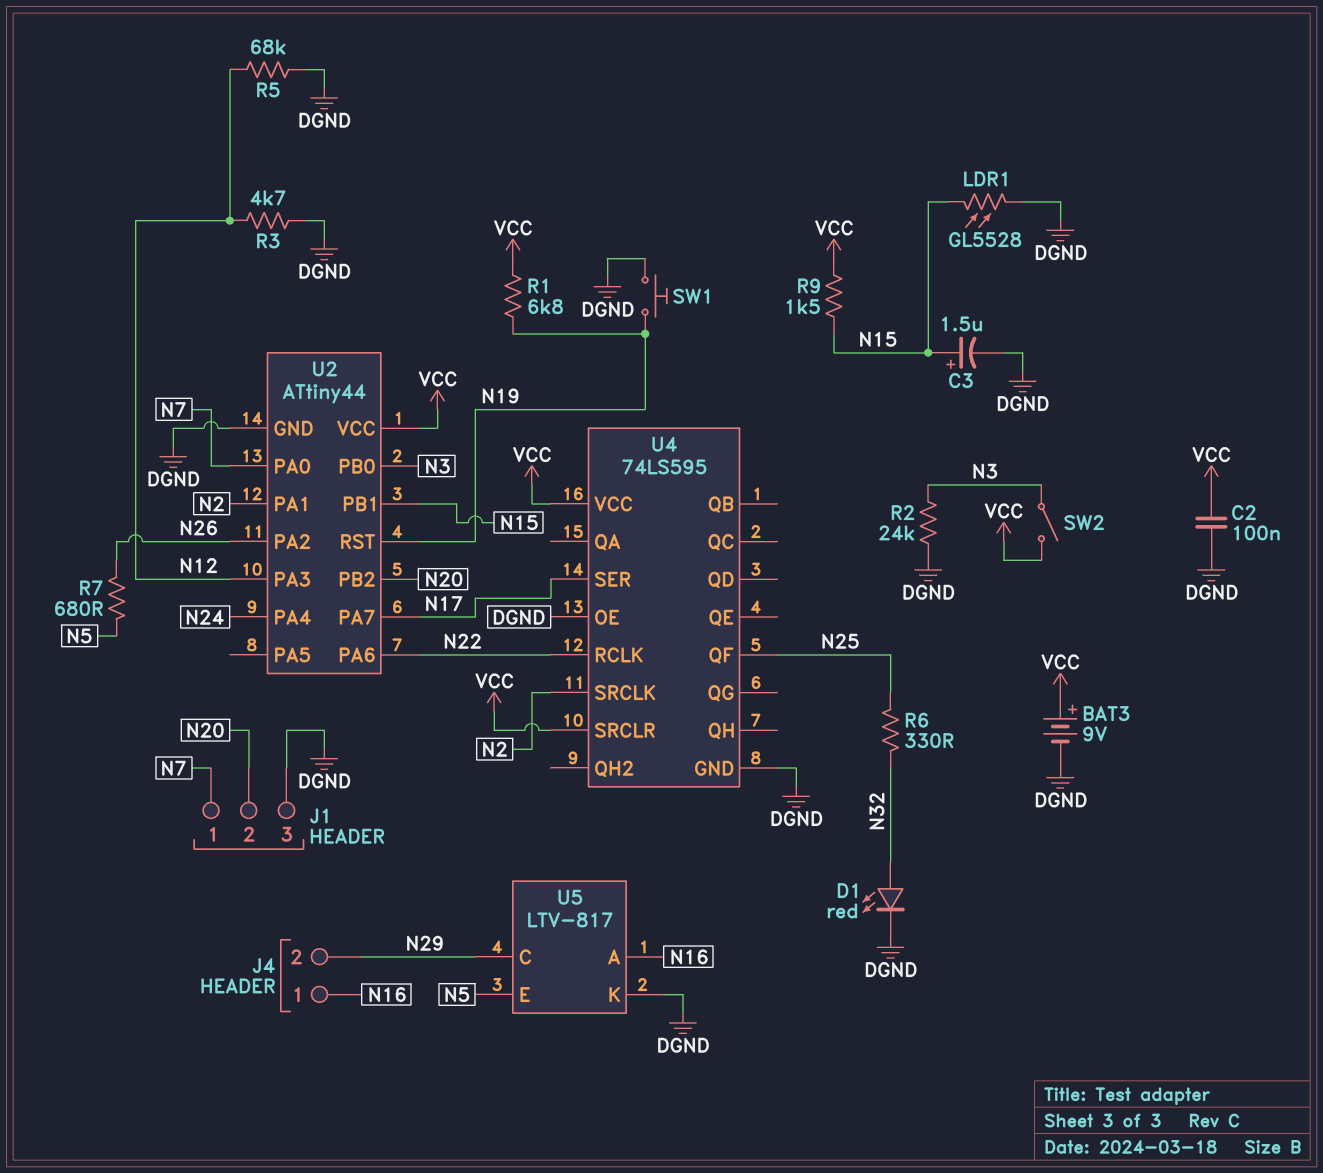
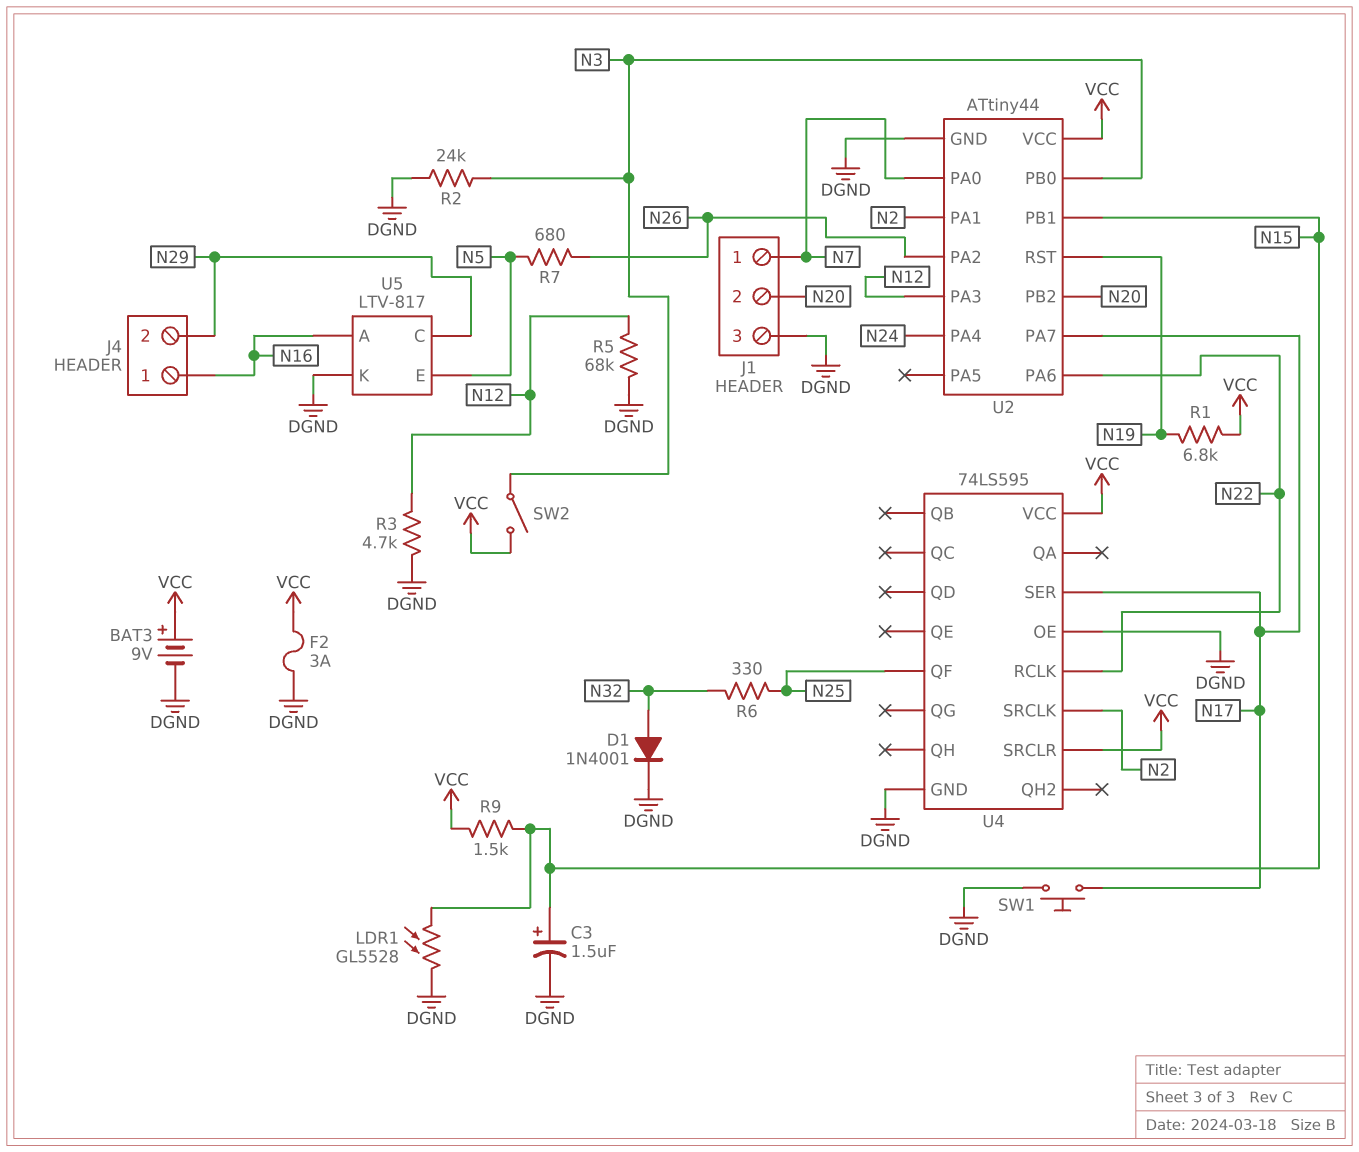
C2: 100nF (DGND, VCC) -> none
D1: LED red (A N32, K DGND) -> diode 1N4001 (A N32, K DGND)
F2: none -> 3A (DGND, VCC)
SW1: button (DGND, N19) -> button (DGND, N17)

